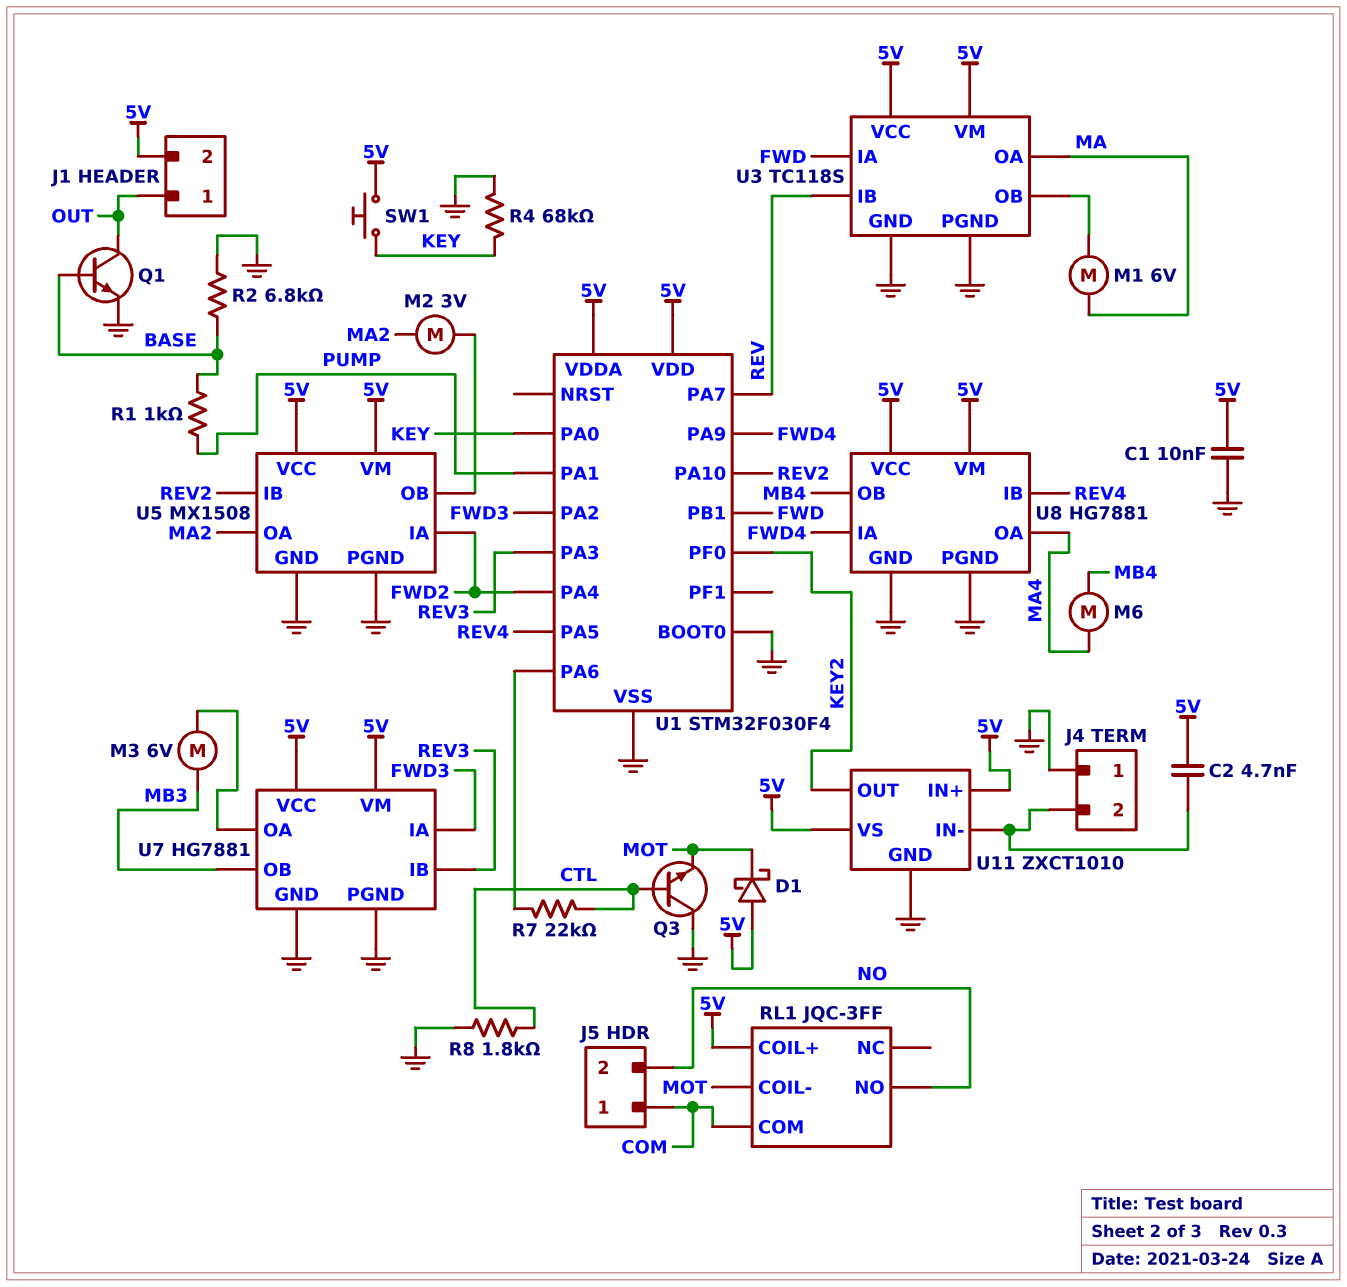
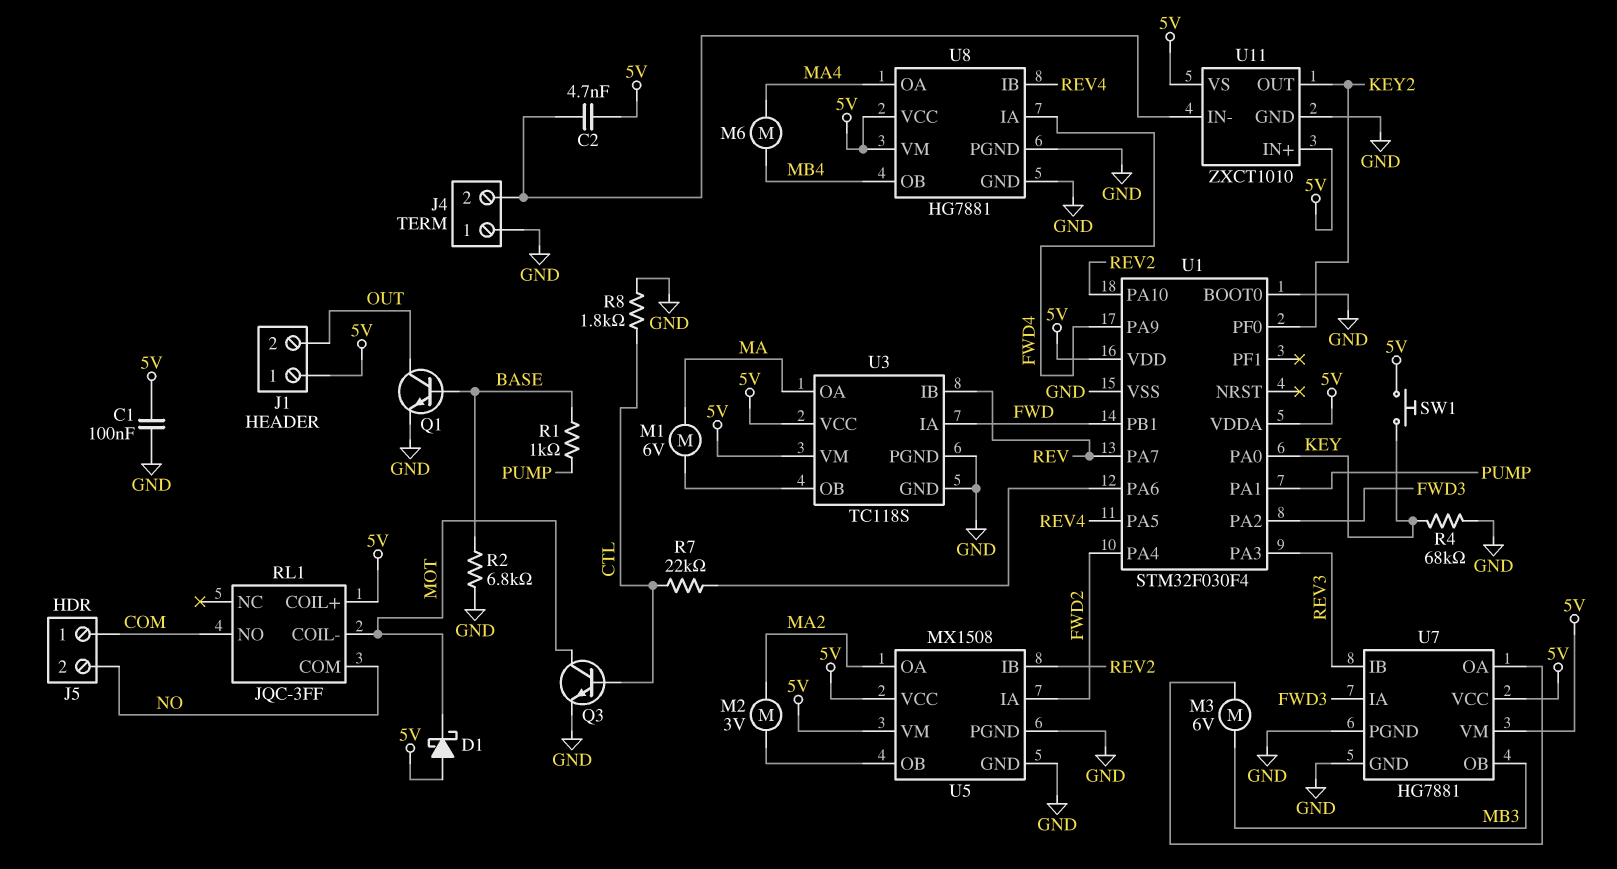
C1: 10nF (5V, GND) -> 100nF (5V, GND)
J1 pin 1: OUT -> 5V
J1 pin 2: 5V -> OUT
Q3: NPN (B CTL, C GND, E MOT) -> NPN (B CTL, C MOT, E GND)
RL1 pin COM: COM -> NO
RL1 pin NO: NO -> COM

